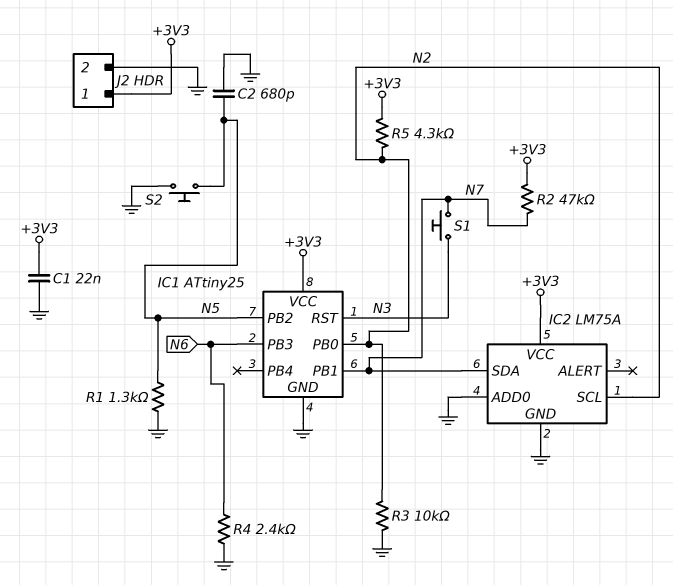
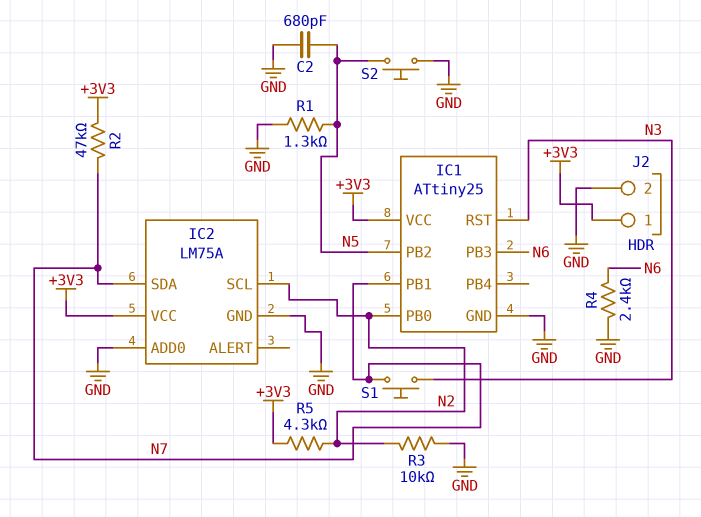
C1: 22nF (+3V3, GND) -> none

